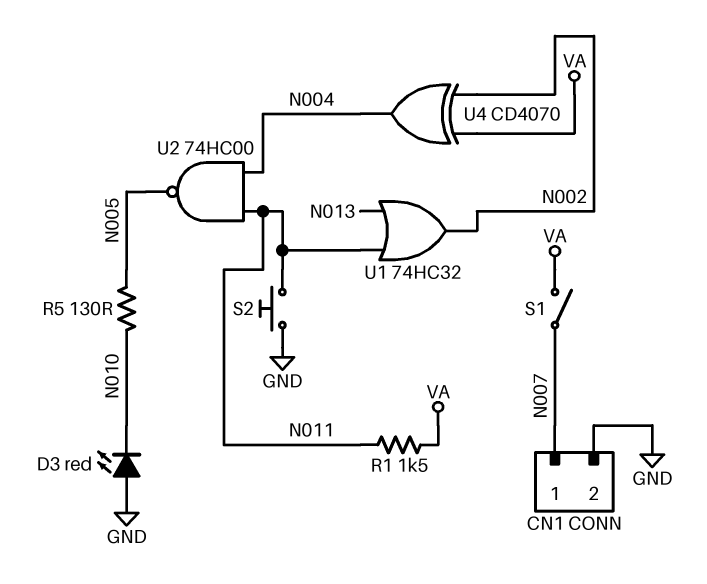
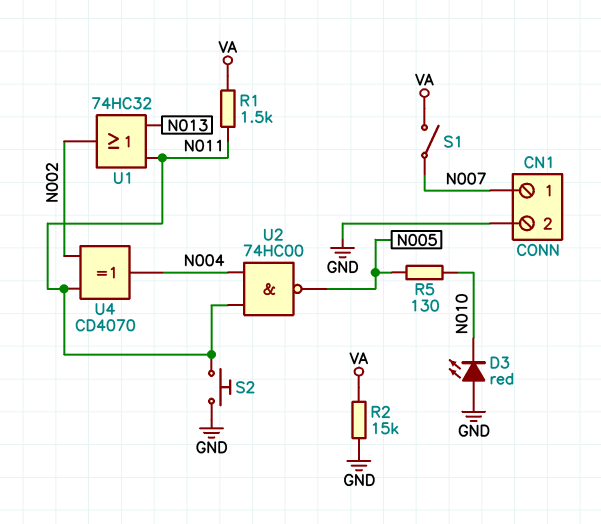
R2: none -> 15k (GND, VA)
U4: XOR CD4070 (in N002, in VA, out N004) -> XOR CD4070 (in N002, in N011, out N004)

